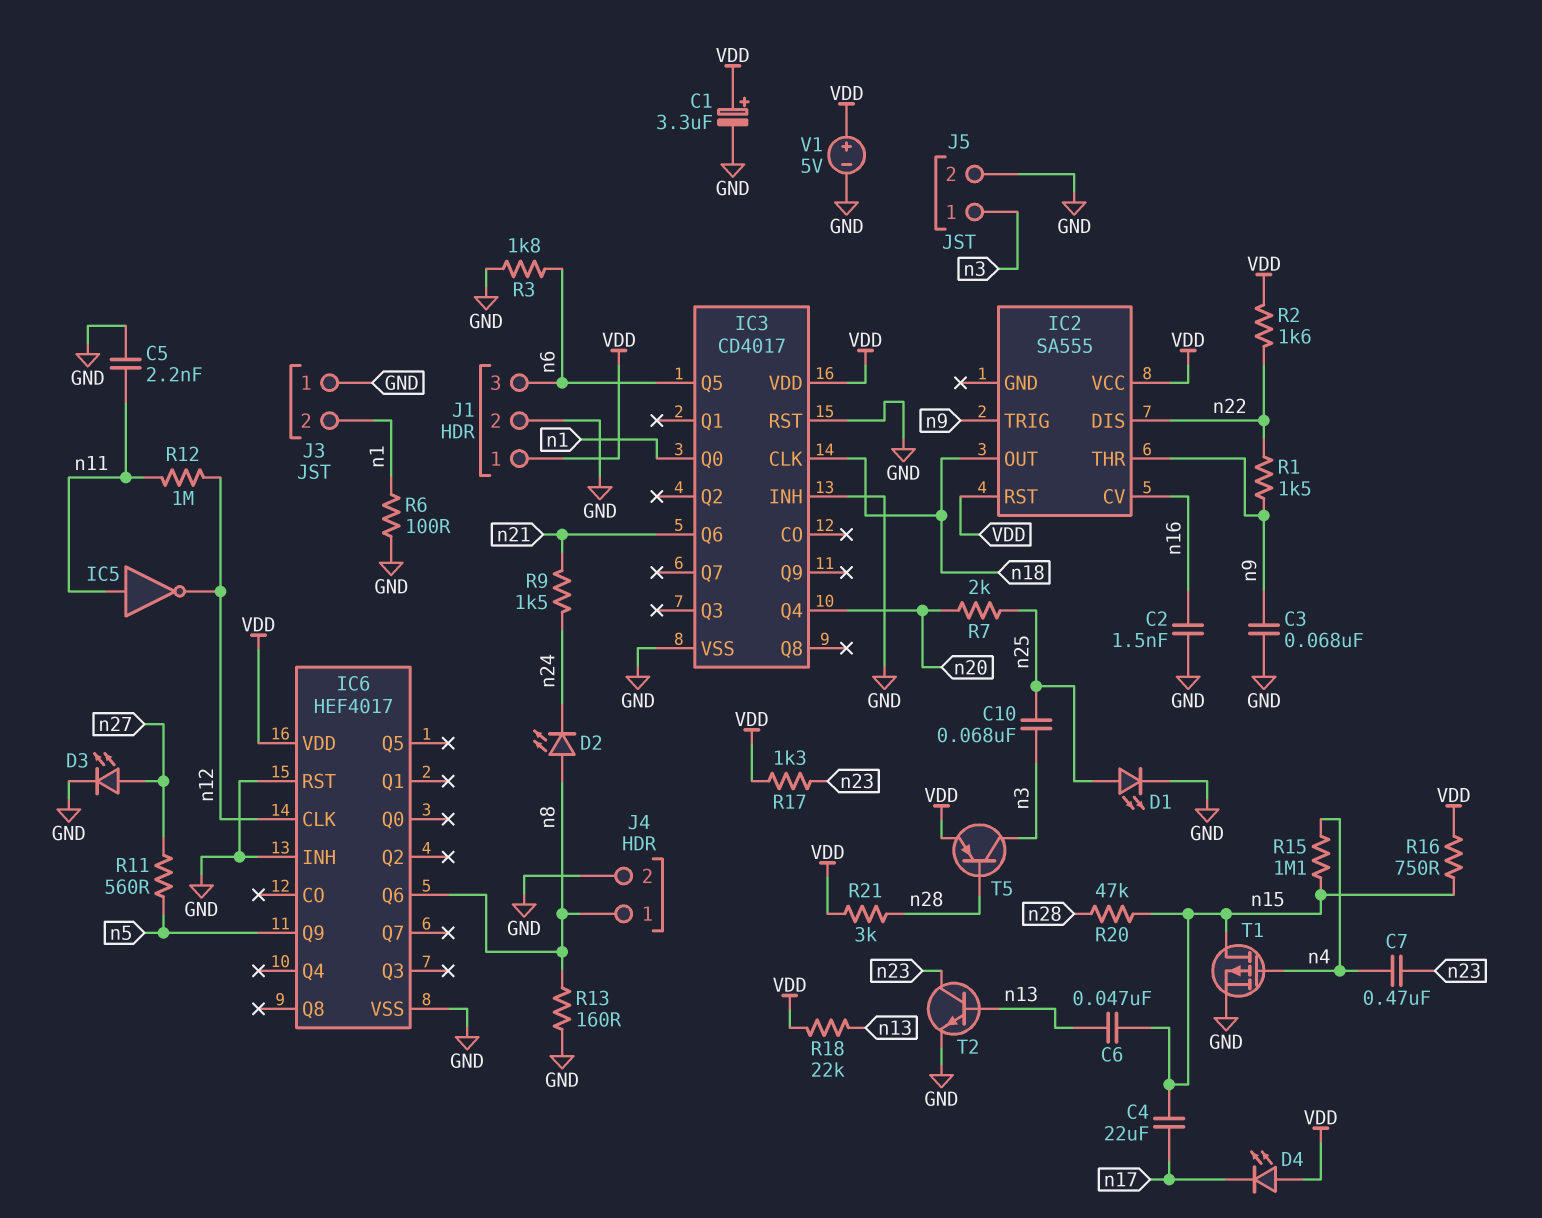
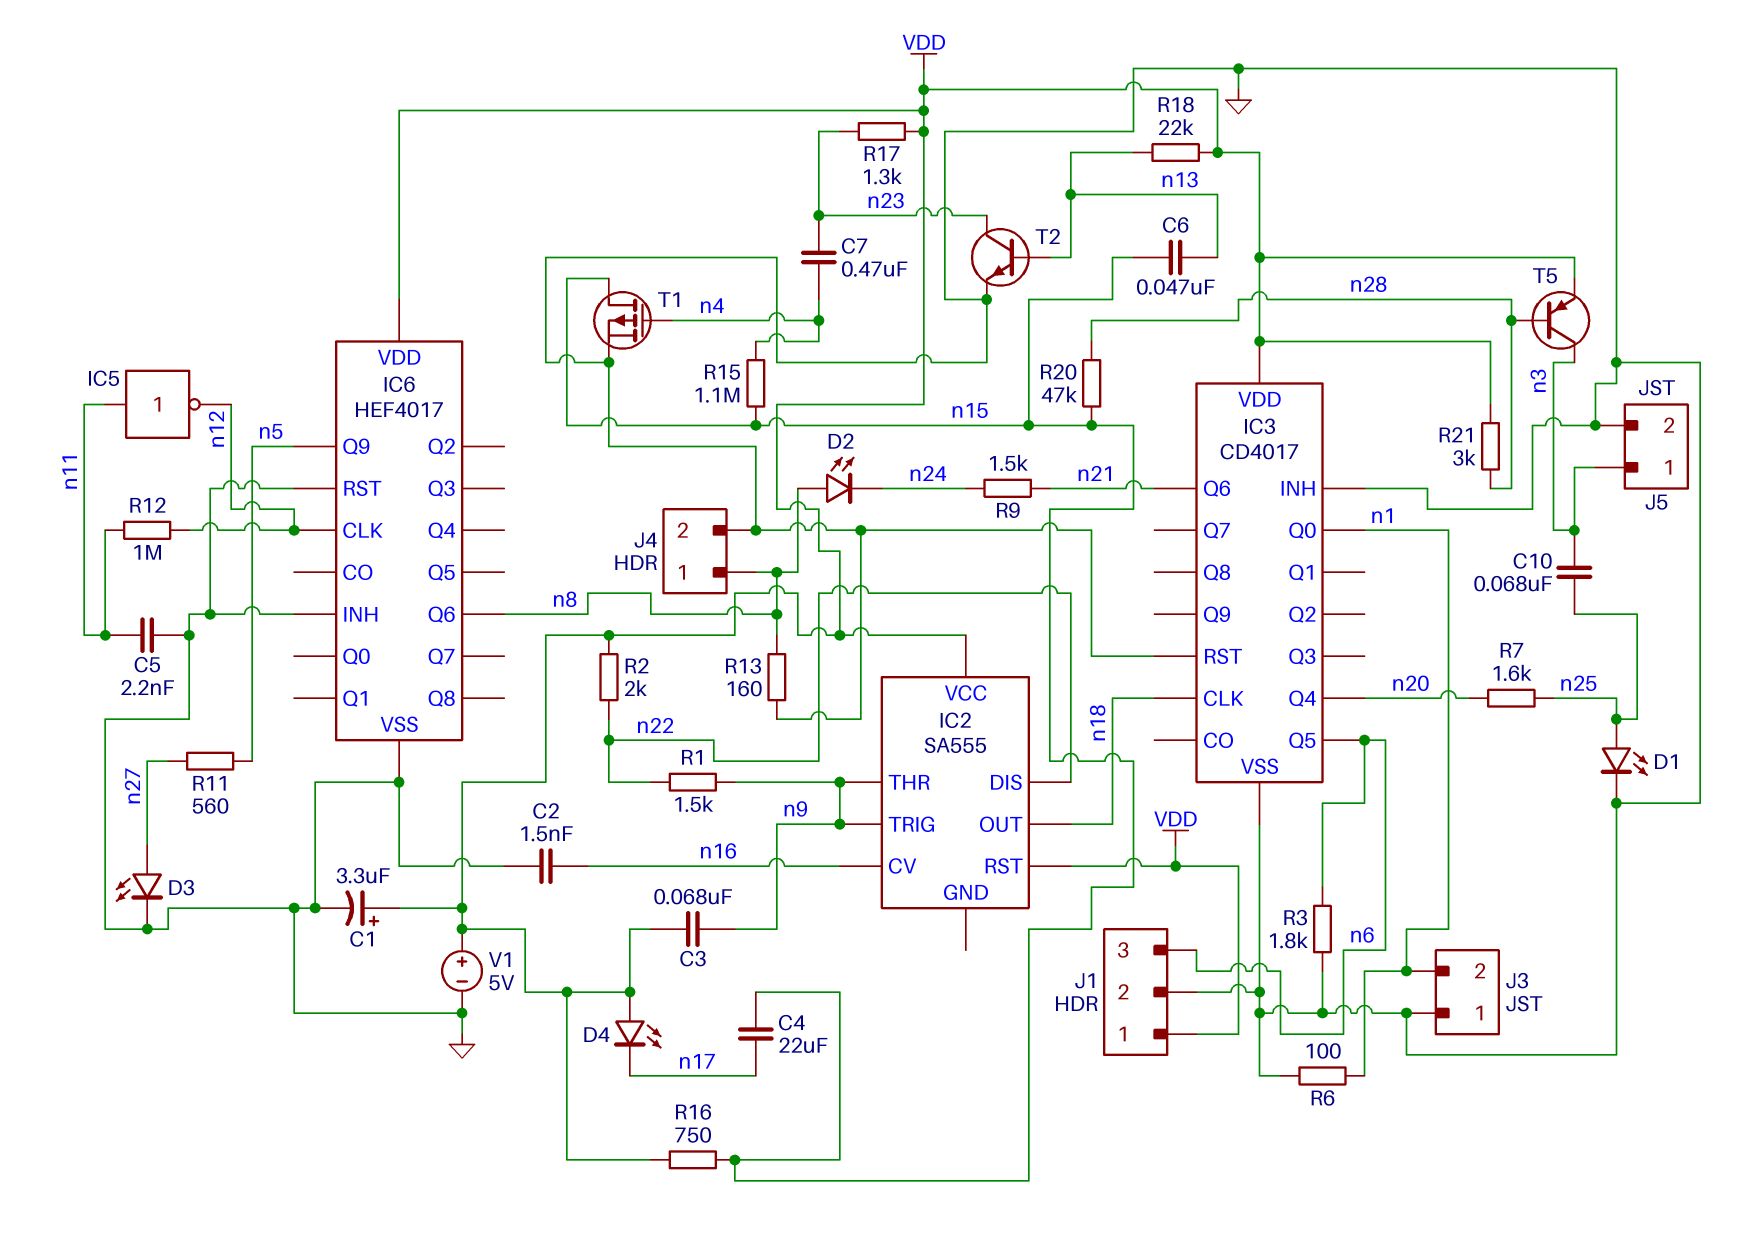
C3: 68nF (GND, n9) -> 68nF (VDD, n9)
R2: 1.6k (VDD, n22) -> 2k (VDD, n22)
R7: 2k (n20, n25) -> 1.6k (n20, n25)

